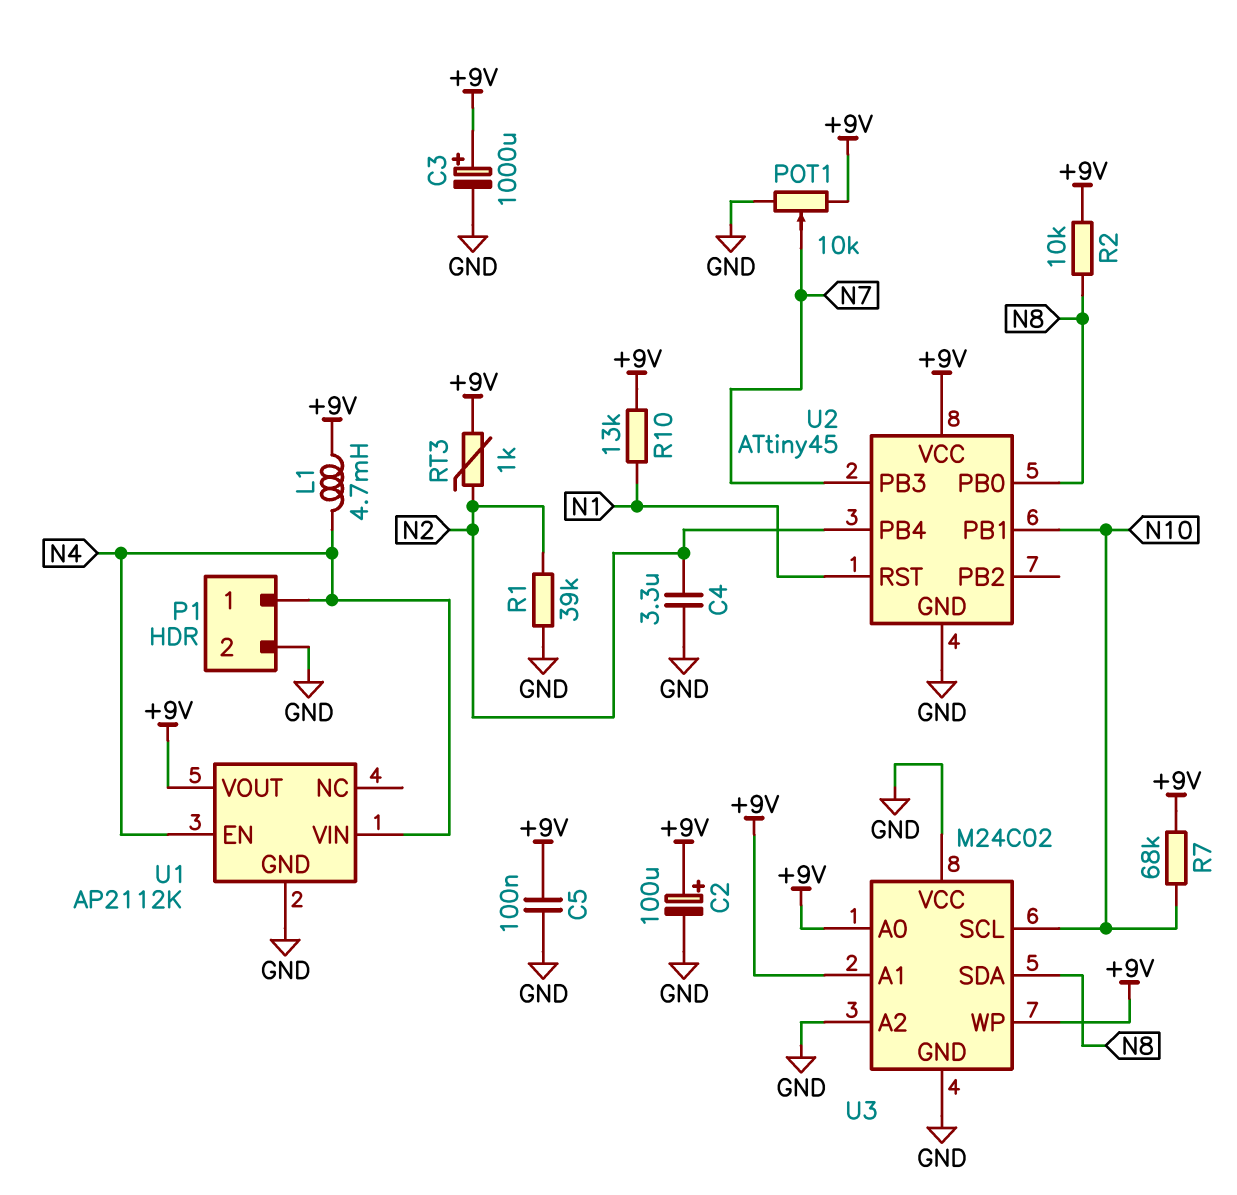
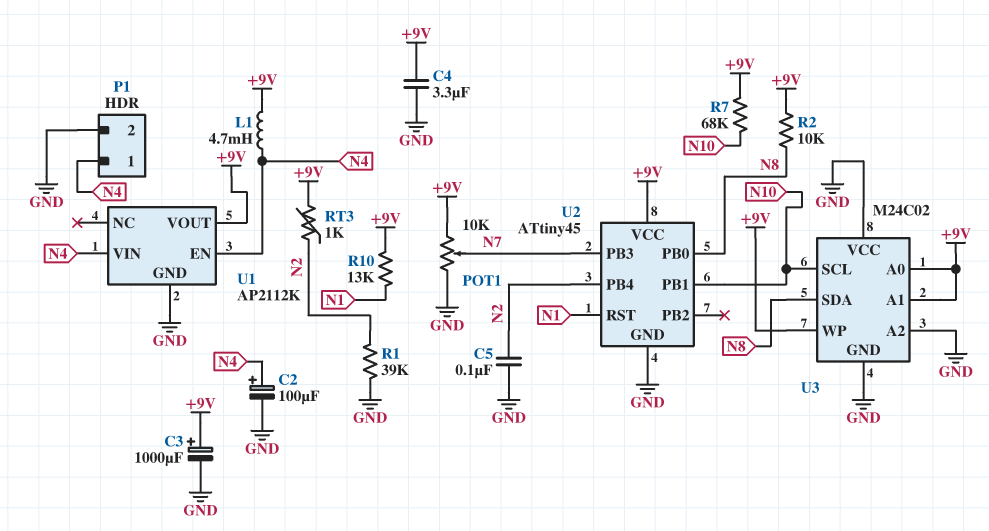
C2: 100uF (plus +9V, minus GND) -> 100uF (plus N4, minus GND)
C4: 3.3uF (GND, N2) -> 3.3uF (+9V, GND)
C5: 100nF (+9V, GND) -> 100nF (GND, N2)

